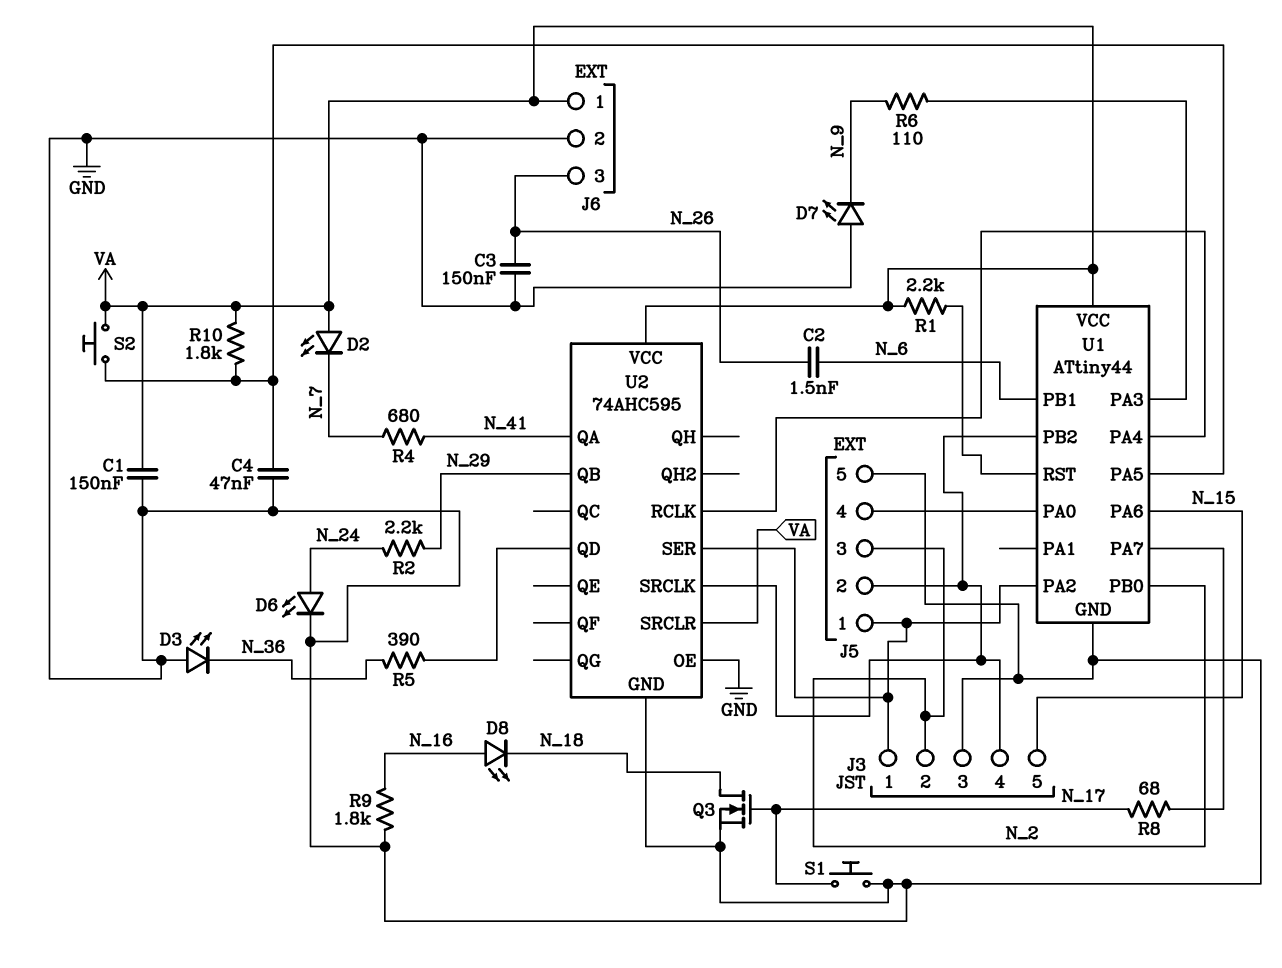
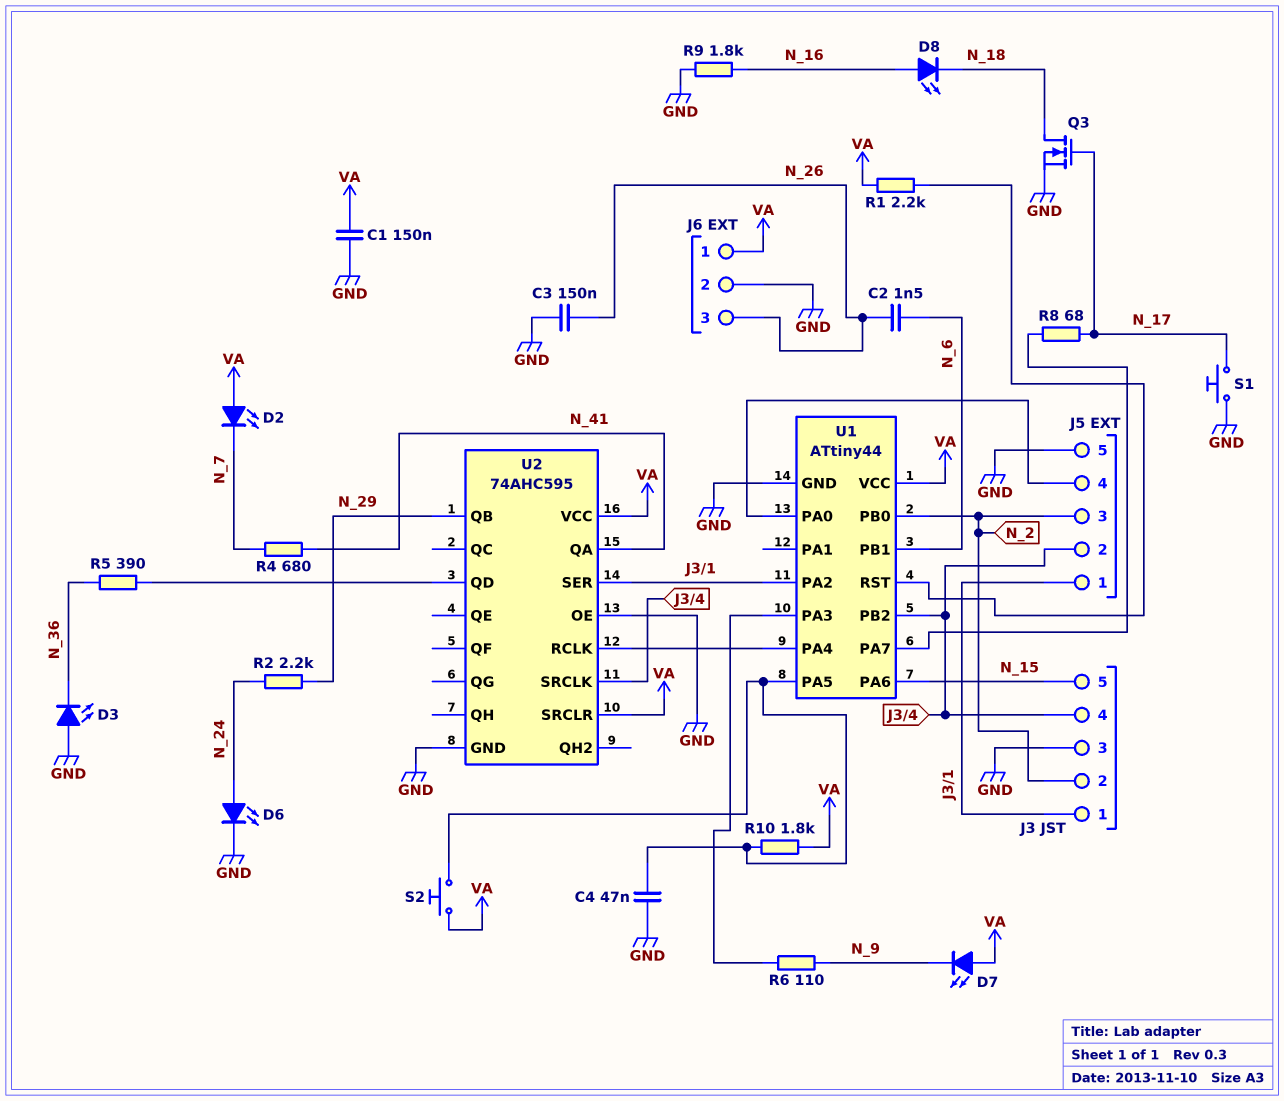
D7: LED (A GND, K N_9) -> LED (A VA, K N_9)

